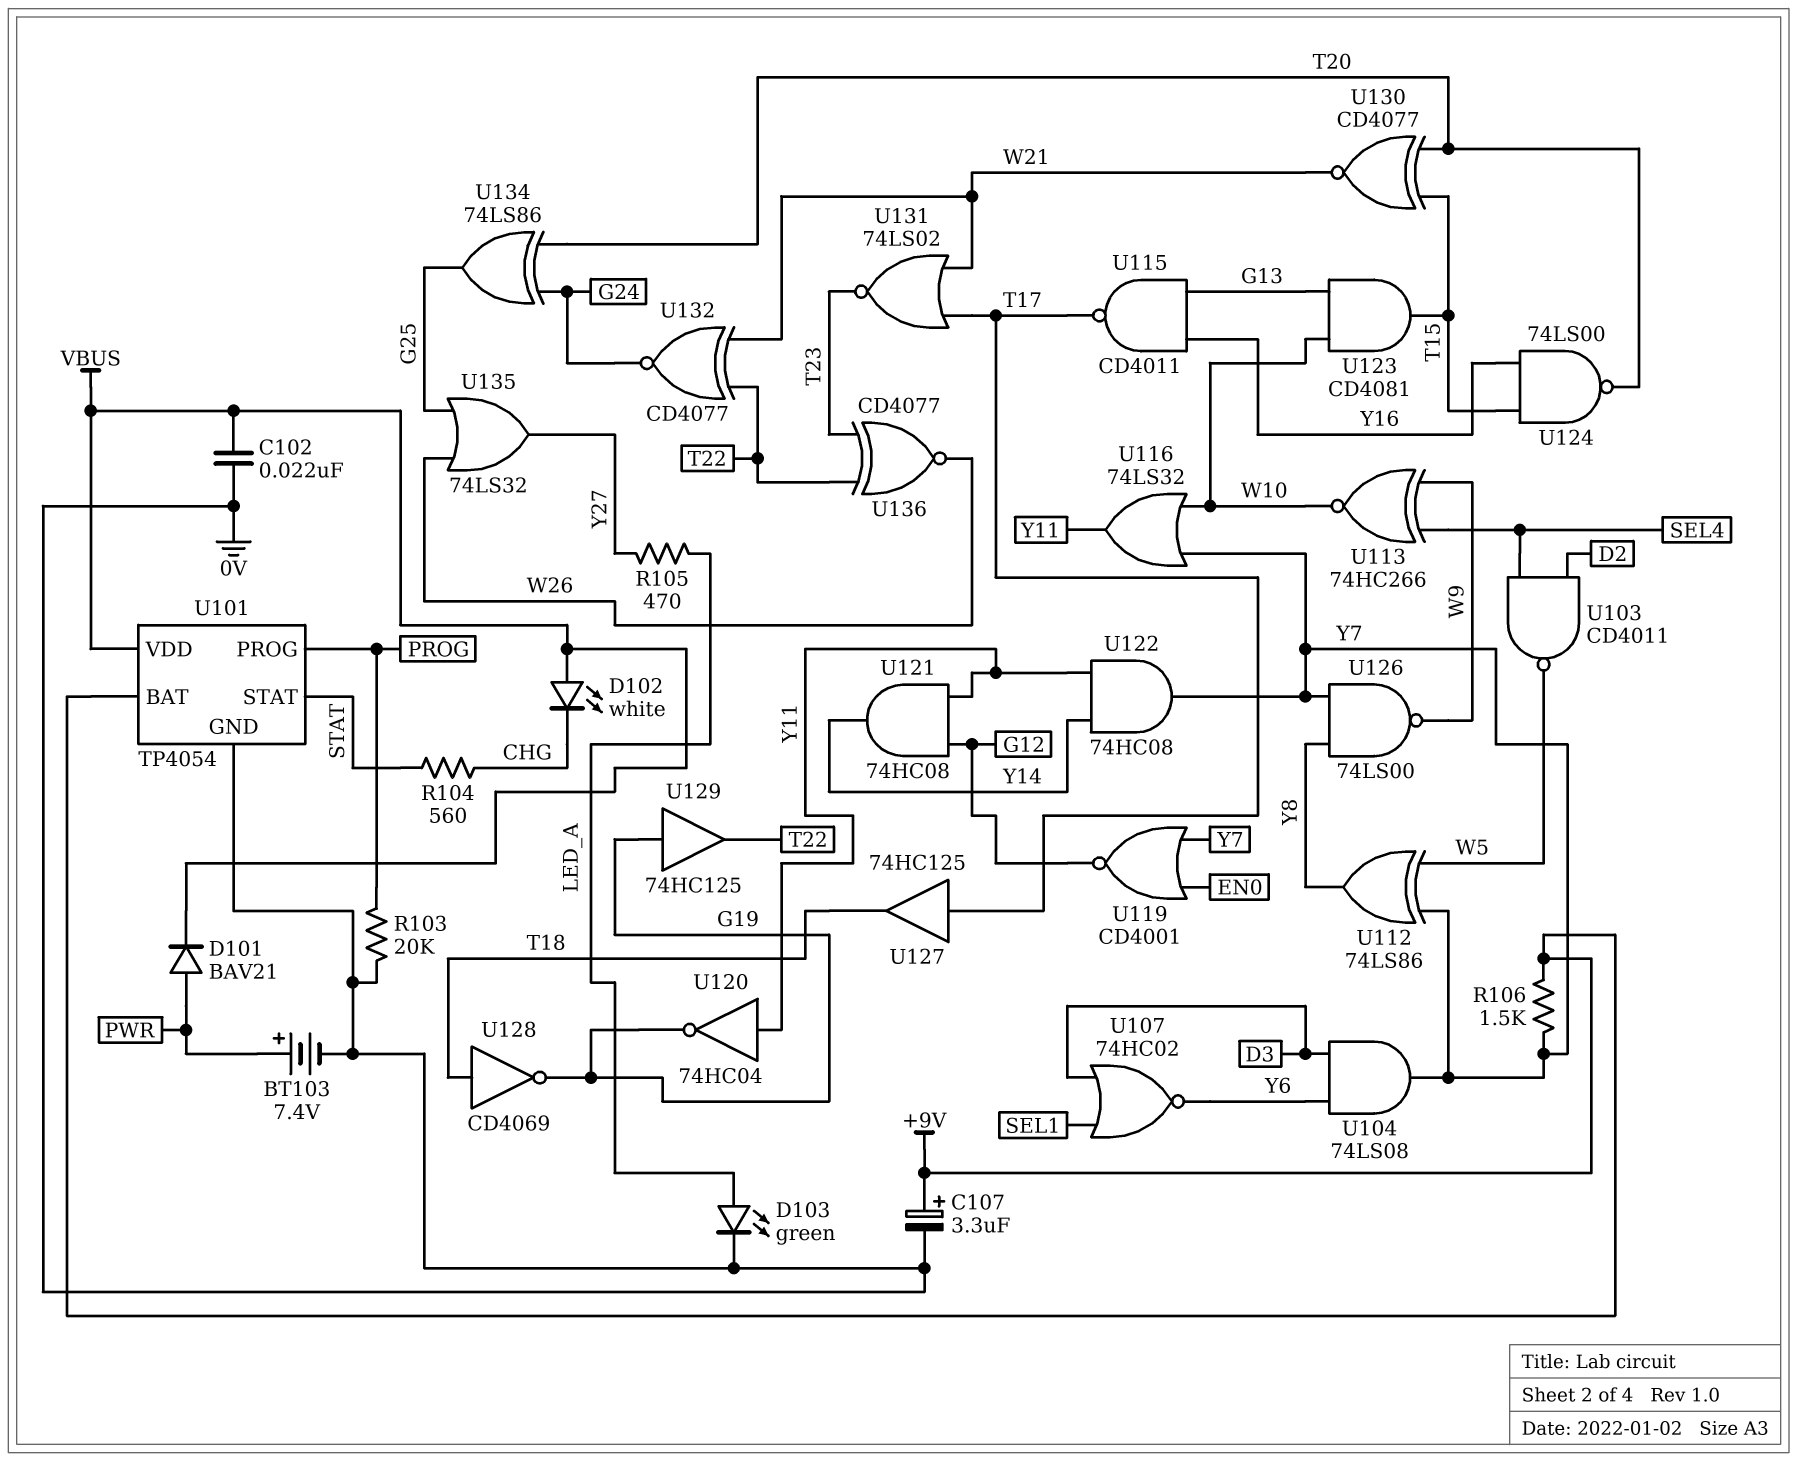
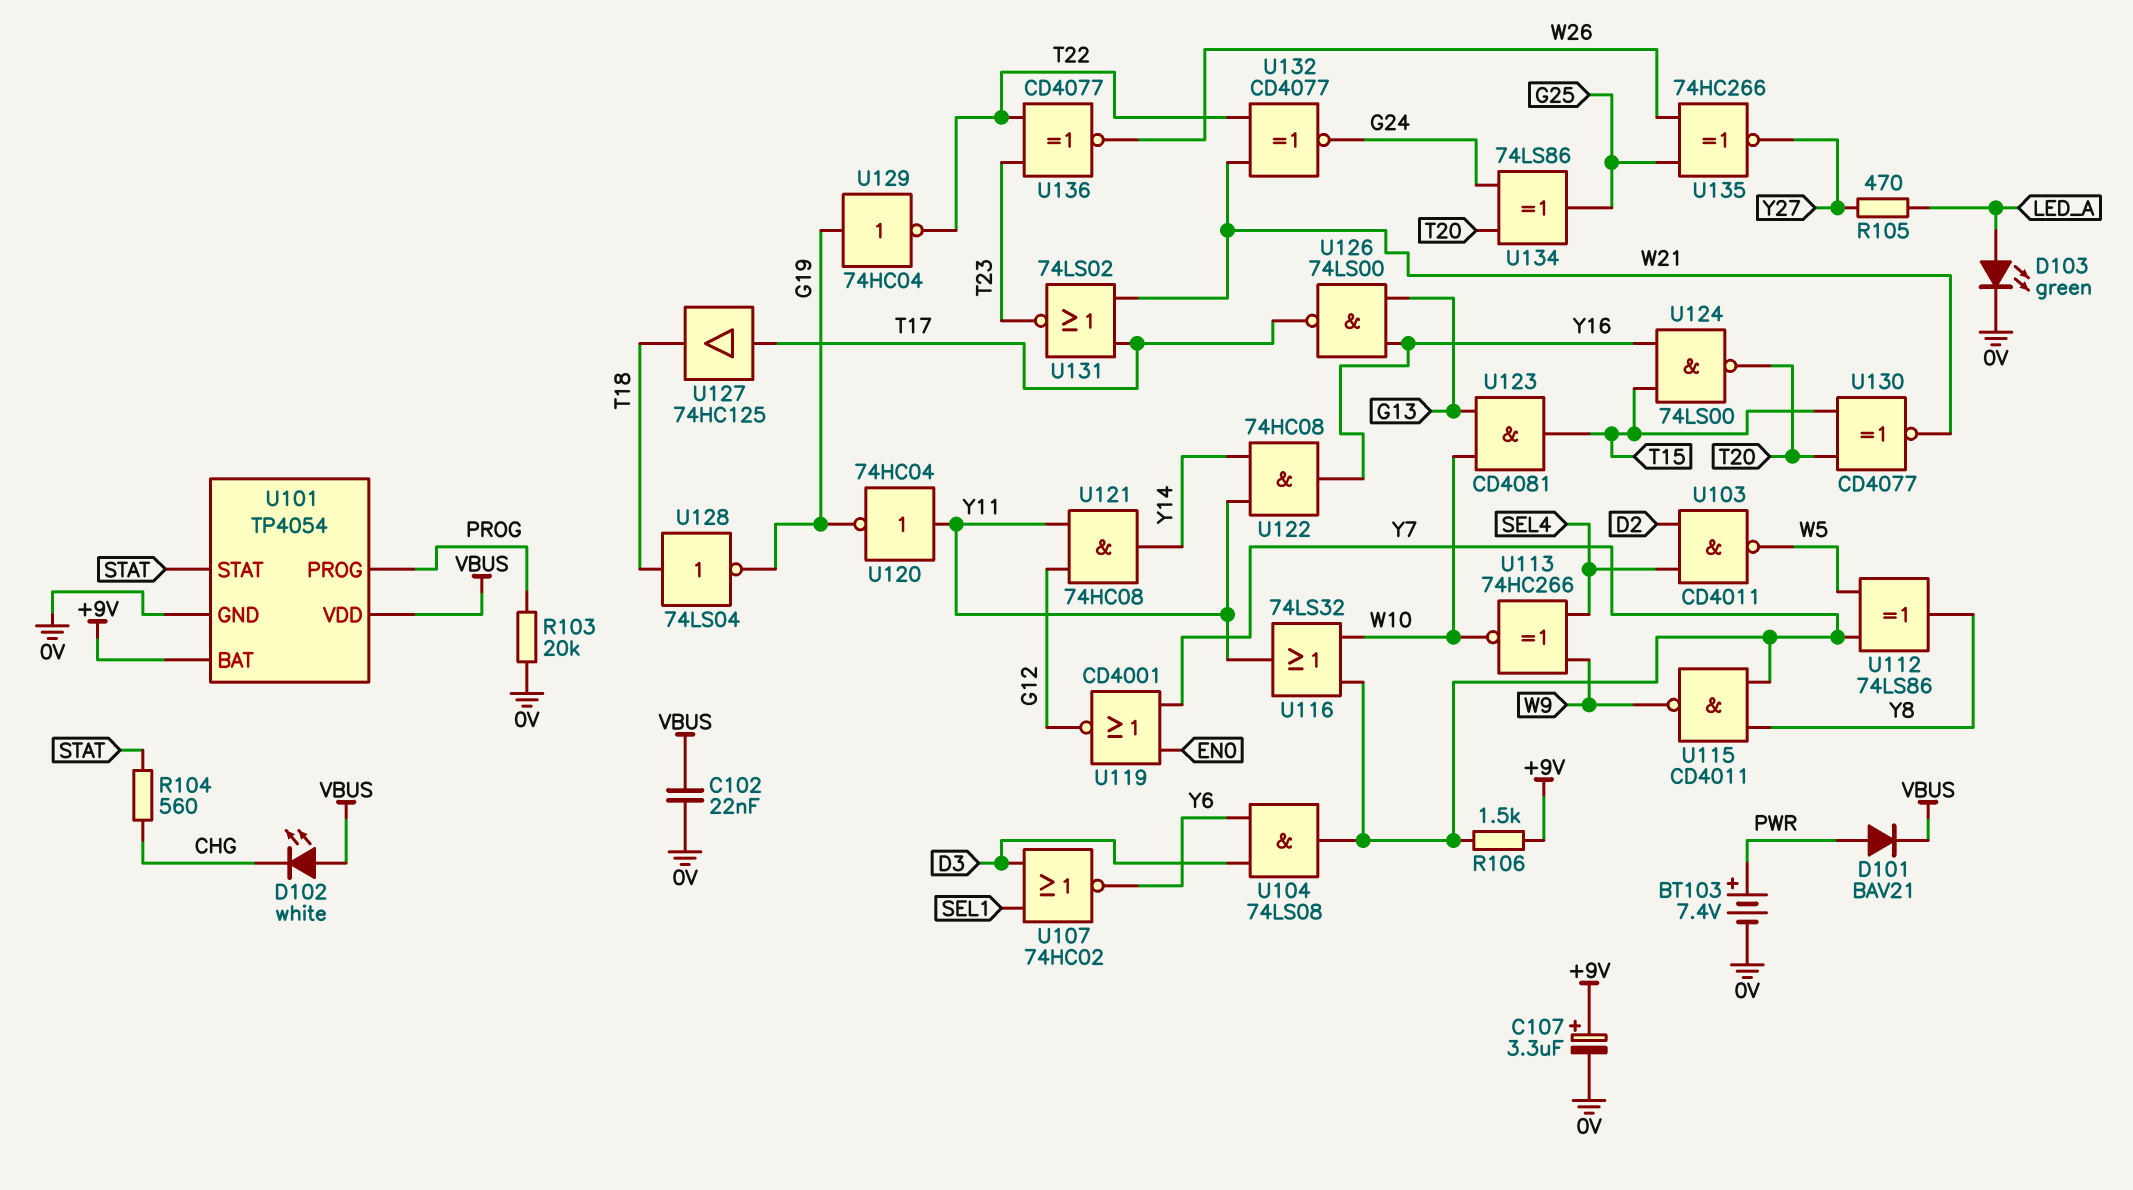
U115: NAND CD4011 (in G13, in Y16, out T17) -> NAND CD4011 (in Y7, in Y8, out W9)
U122: AND 74HC08 (in Y11, in Y14, out Y7) -> AND 74HC08 (in Y11, in Y14, out Y16)
U126: NAND 74LS00 (in Y7, in Y8, out W9) -> NAND 74LS00 (in G13, in Y16, out T17)
U128: NOT CD4069 (in T18, out G19) -> NOT 74LS04 (in T18, out G19)
U129: buffer 74HC125 (in G19, out T22) -> NOT 74HC04 (in G19, out T22)
U135: OR 74LS32 (in G25, in W26, out Y27) -> XNOR 74HC266 (in G25, in W26, out Y27)

